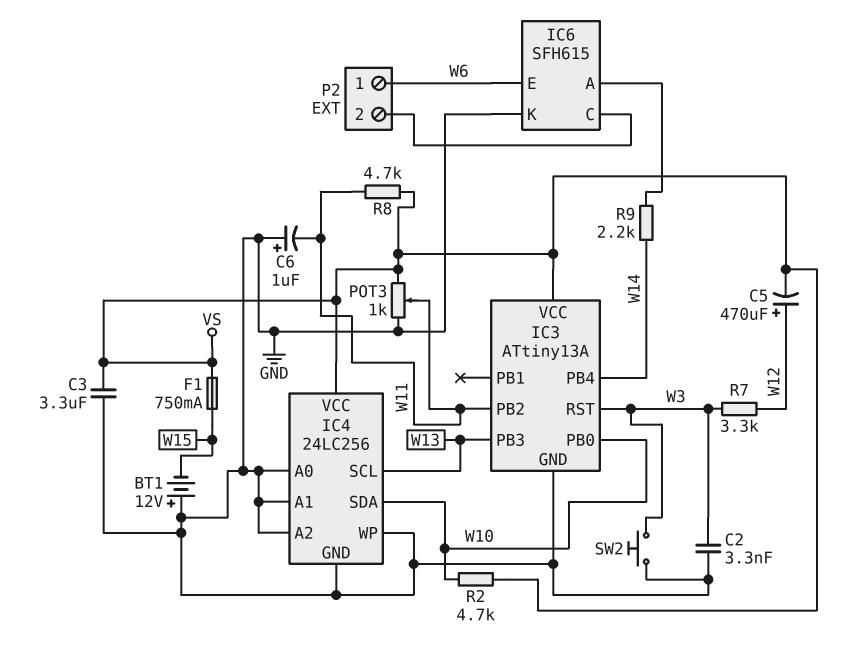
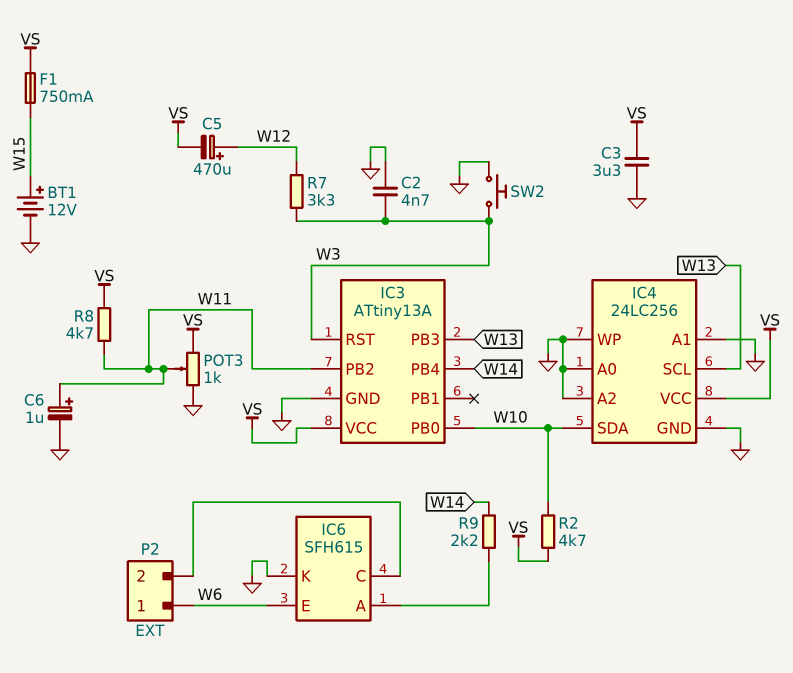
BT1: 12V (plus GND, minus W15) -> 12V (plus W15, minus GND)
C2: 3.3nF (GND, W3) -> 4.7nF (GND, W3)
C6: 1uF (plus GND, minus W11) -> 1uF (plus W11, minus GND)

